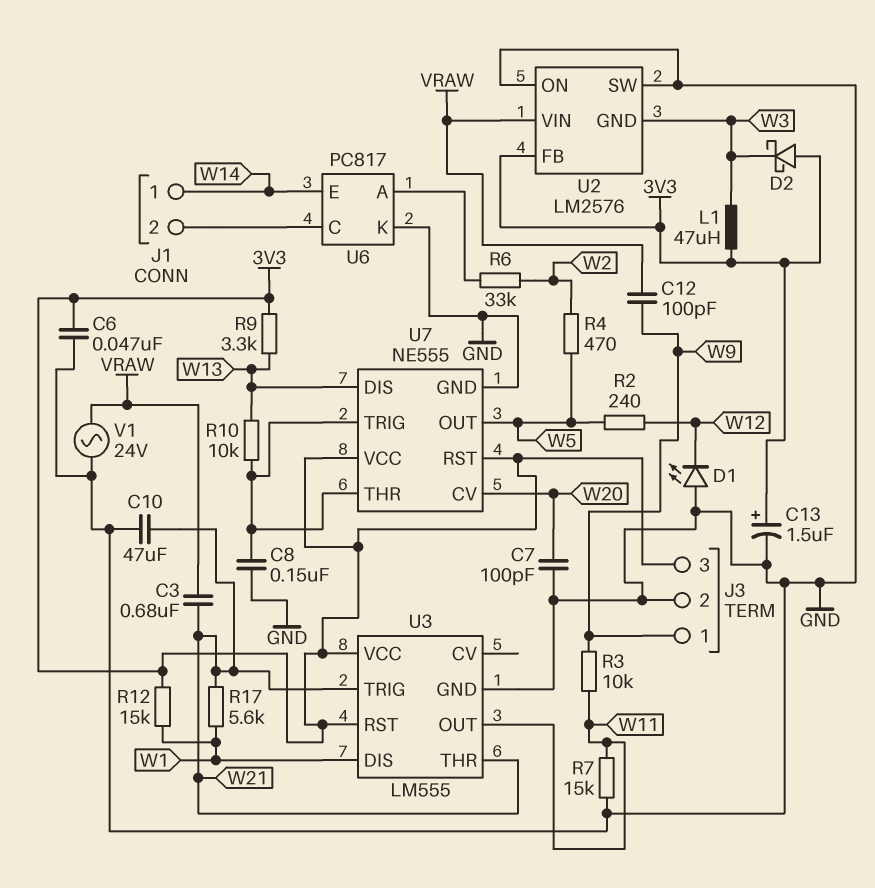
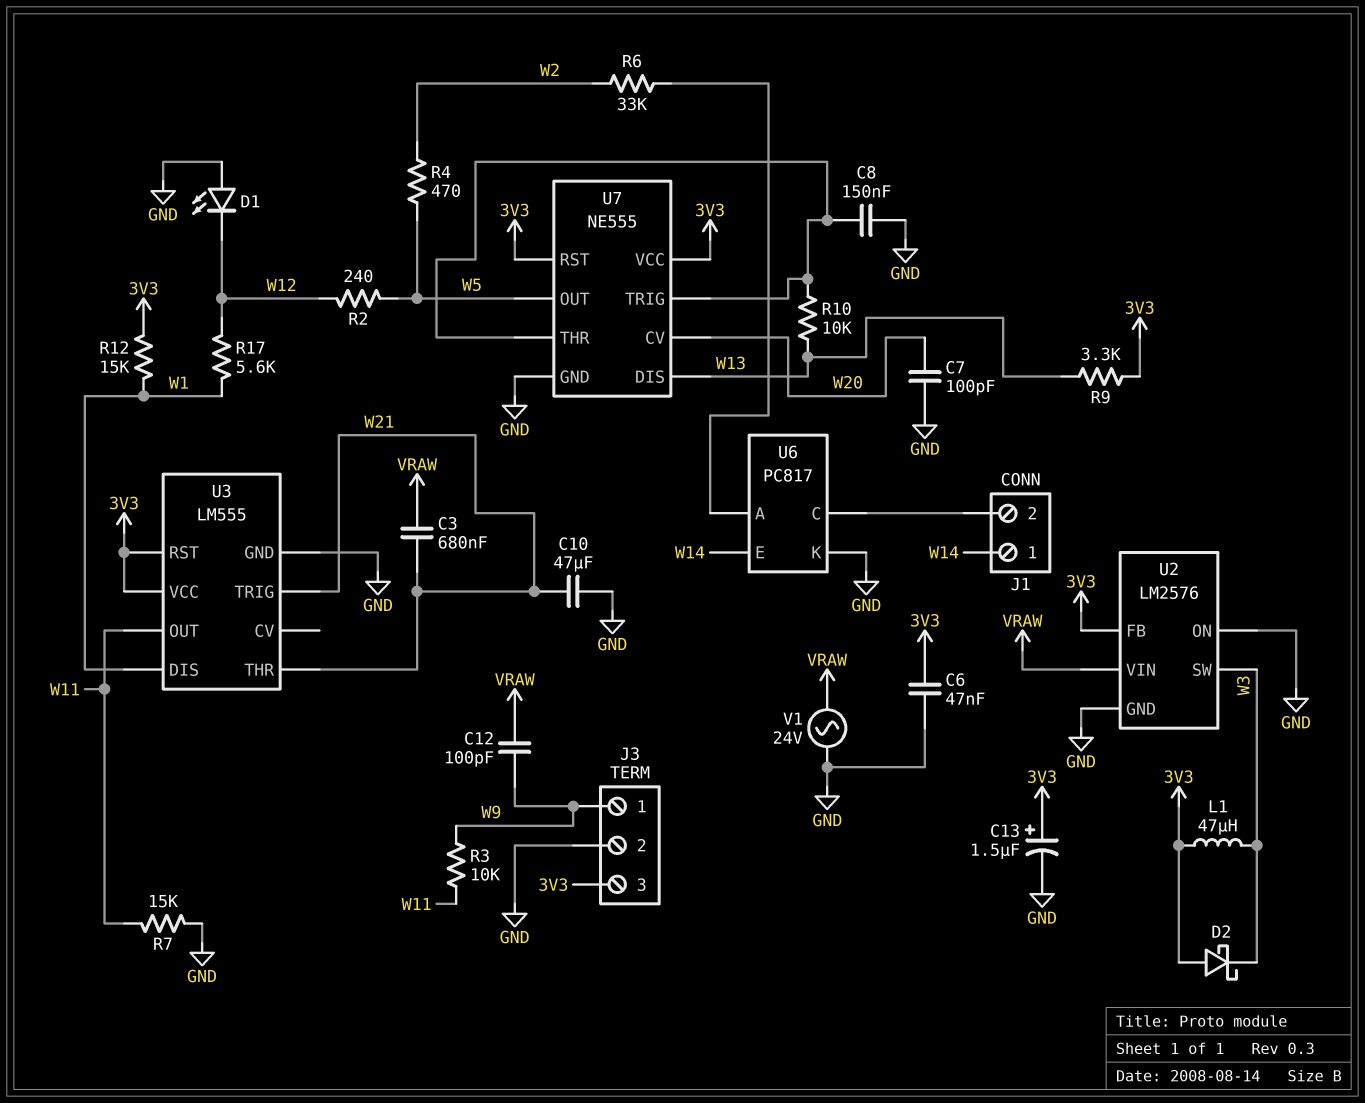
R17: 5.6k (W1, W21) -> 5.6k (W1, W12)
U2 pin GND: W3 -> GND
U2 pin SW: GND -> W3

